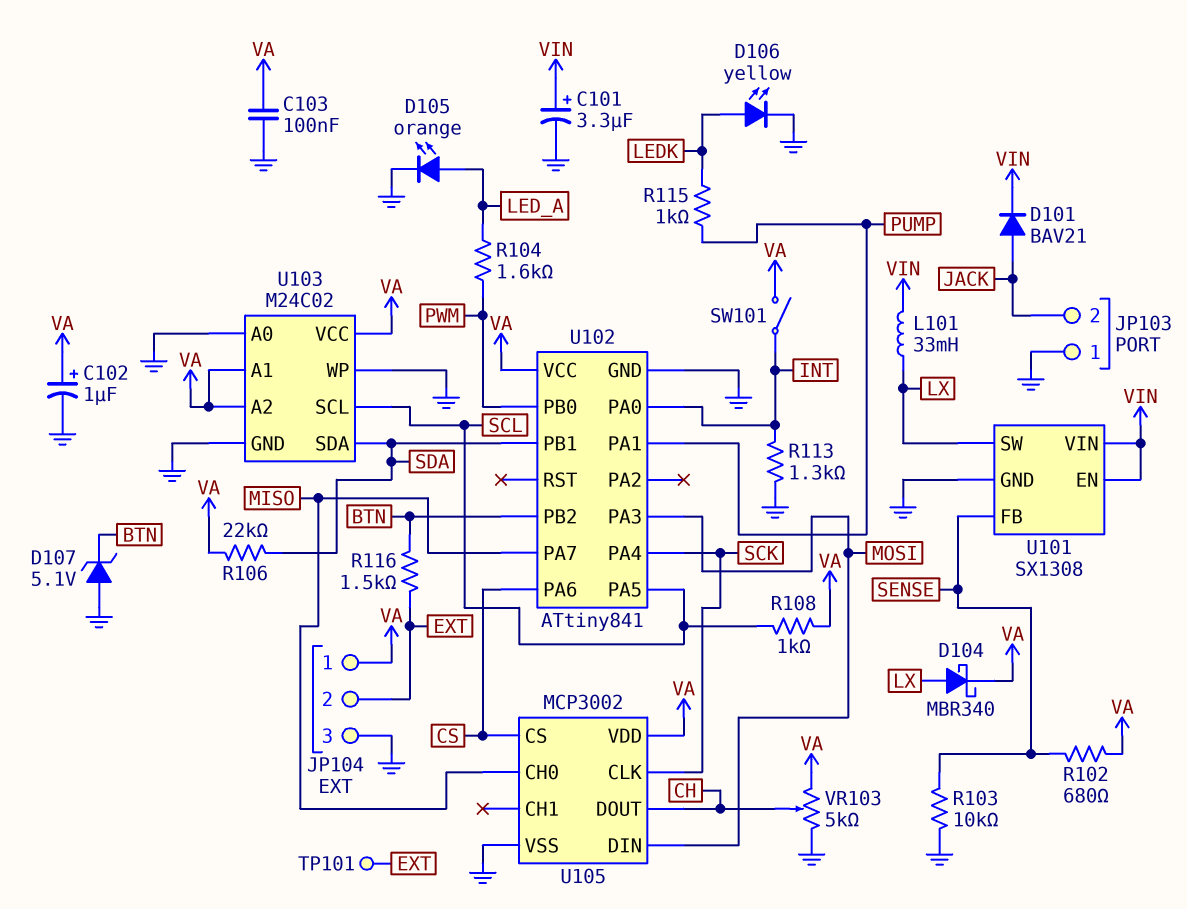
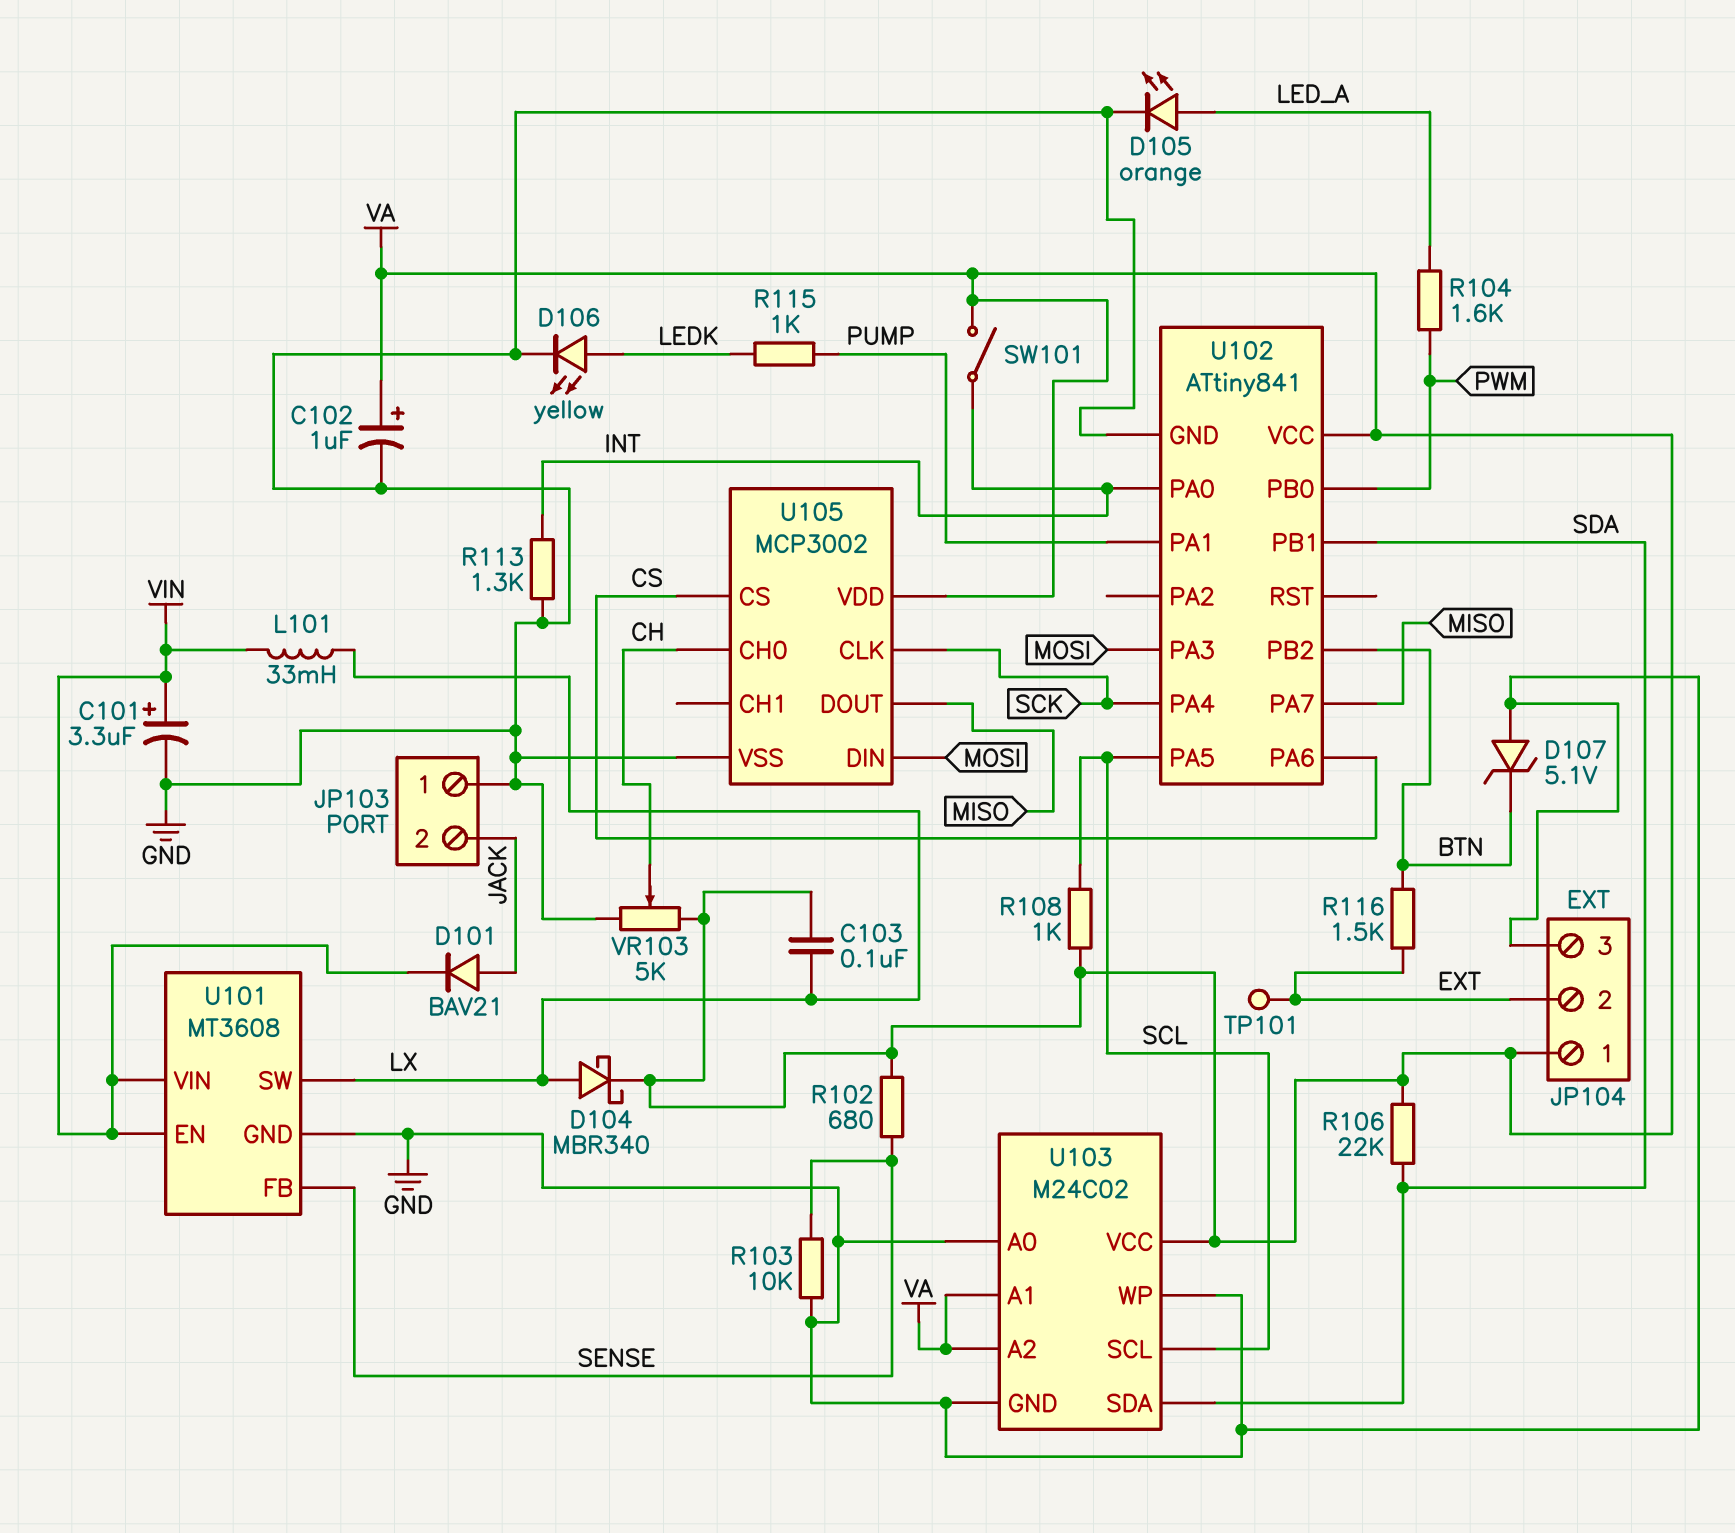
C103: 100nF (GND, VA) -> 100nF (LX, VA)
U101: SX1308 -> MT3608
U105 pin CH0: MISO -> CH
U105 pin DOUT: CH -> MISO

